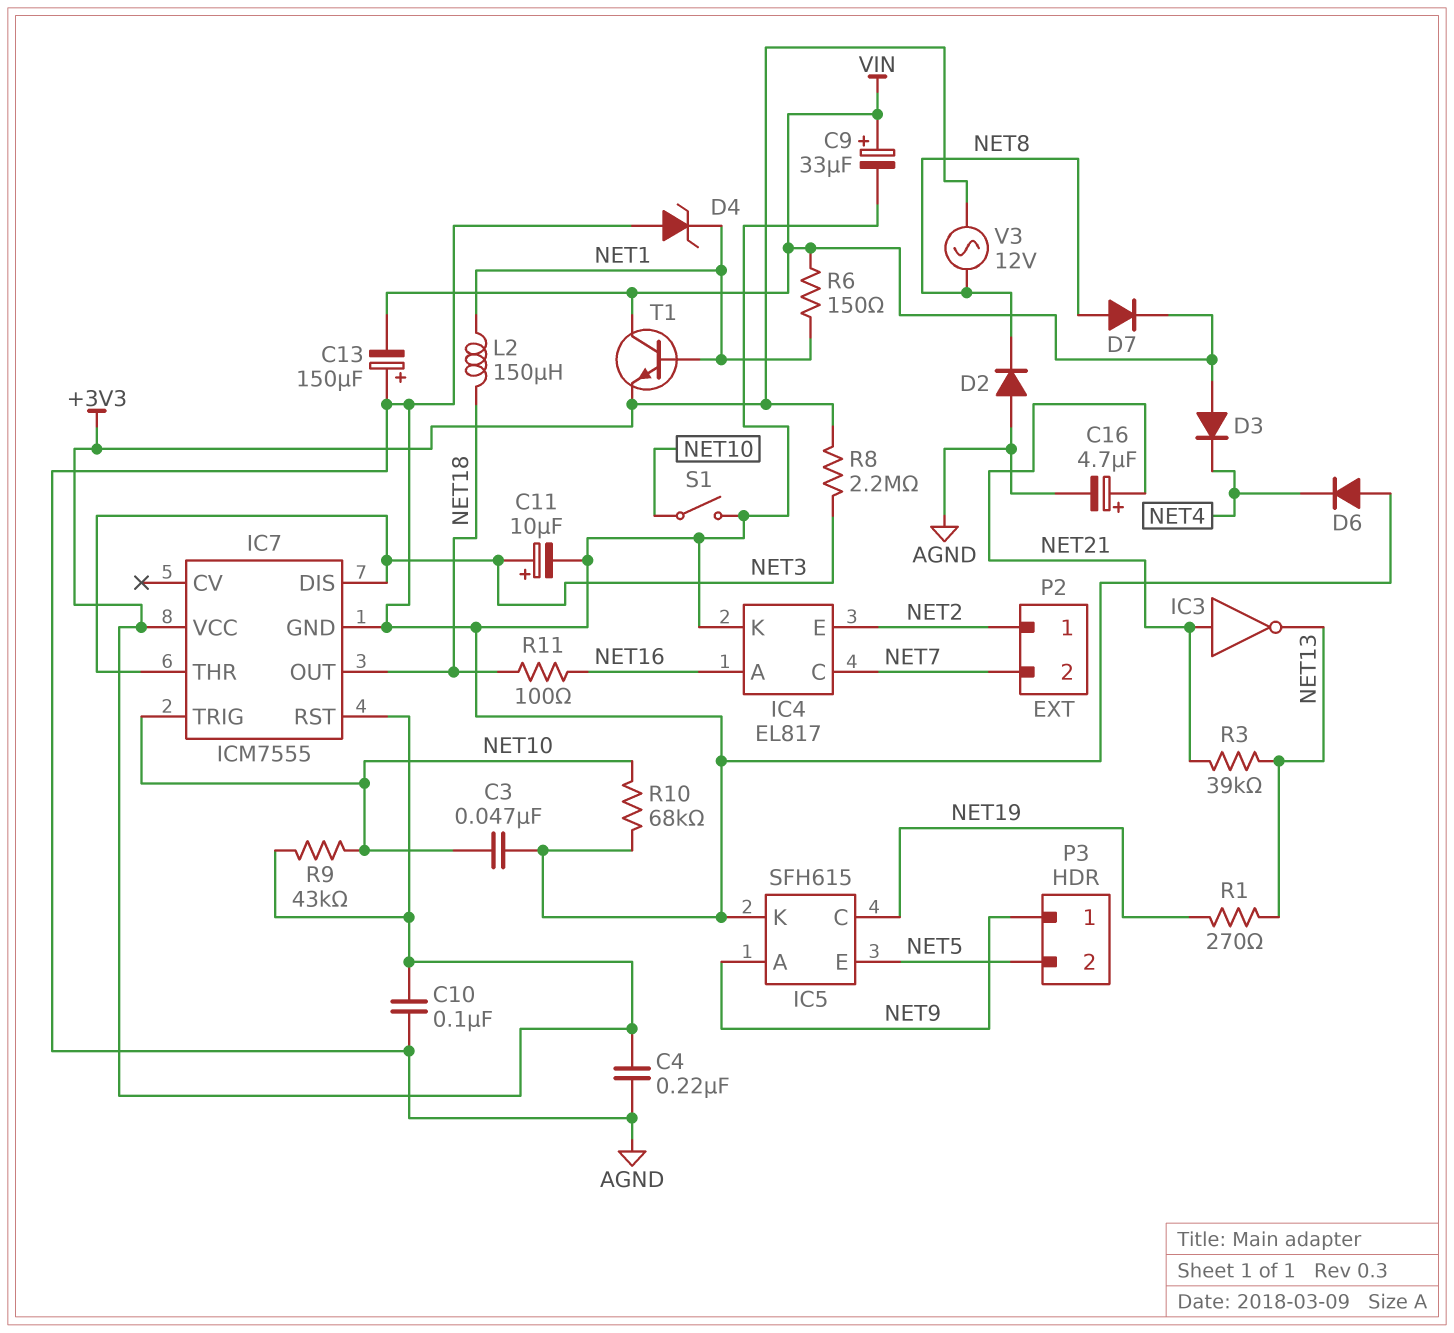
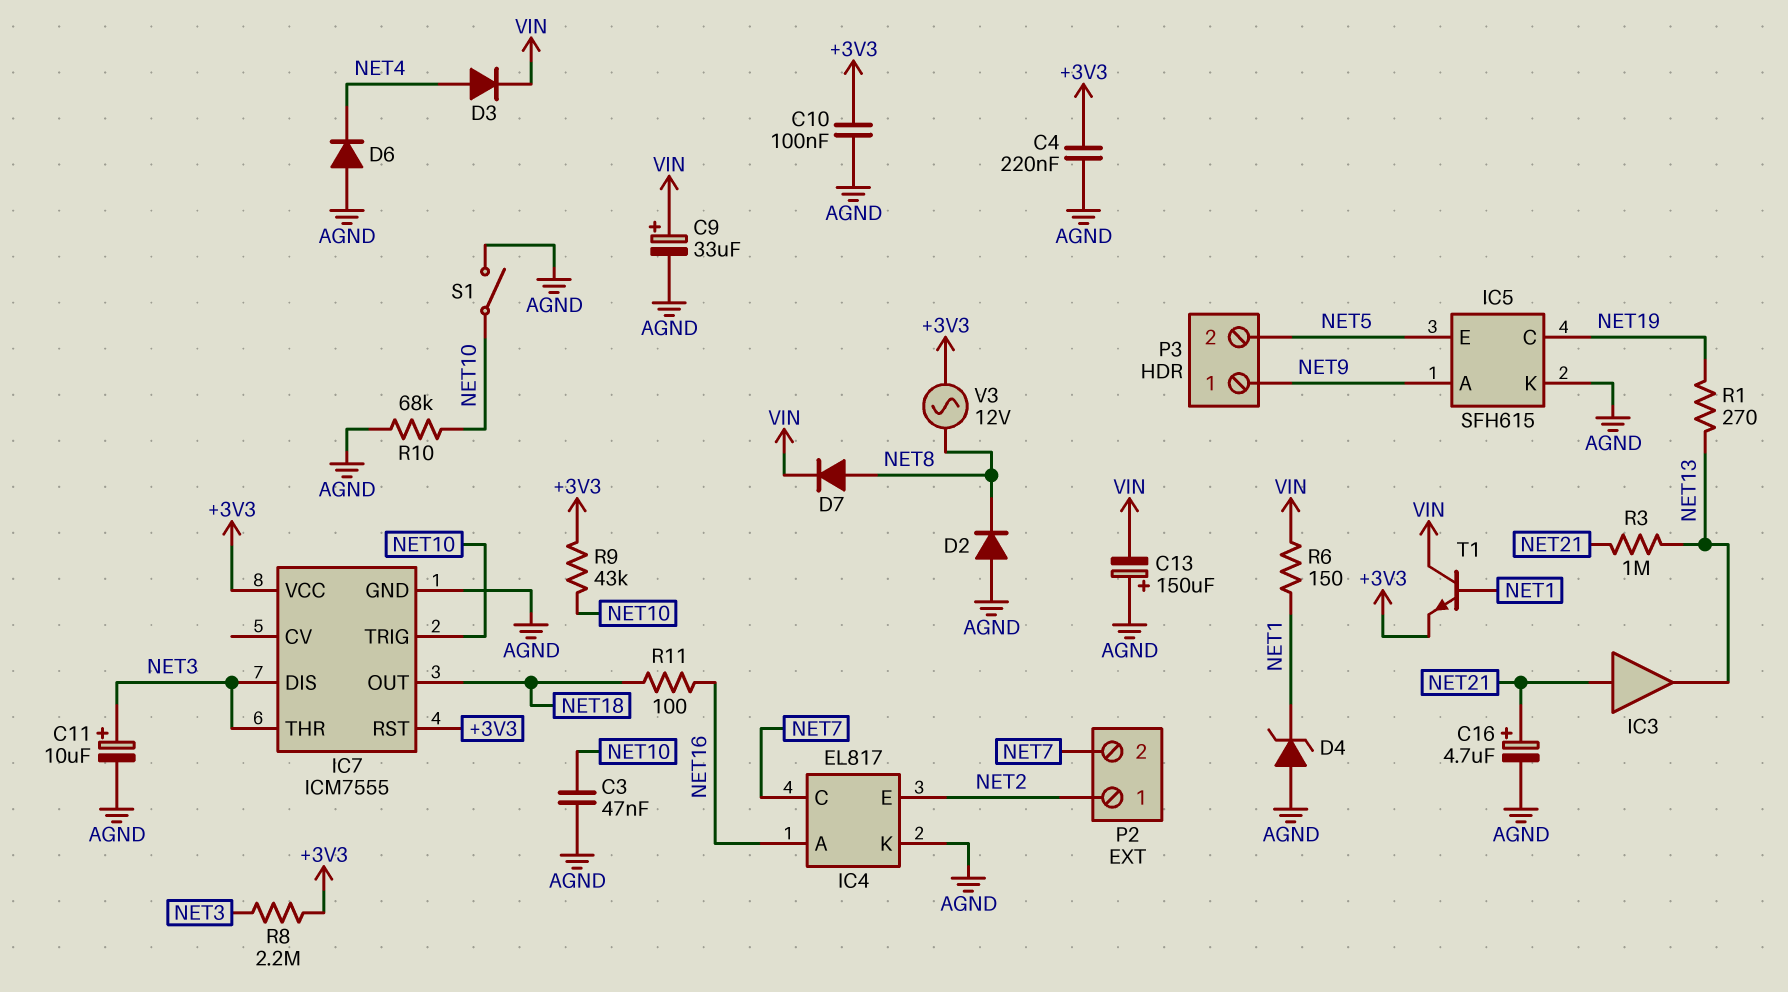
D3: diode (A VIN, K NET4) -> diode (A NET4, K VIN)
IC3: NOT (in NET21, out NET13) -> buffer (in NET21, out NET13)
L2: 150uH (NET1, NET18) -> none
R3: 39k (NET13, NET21) -> 1M (NET13, NET21)

